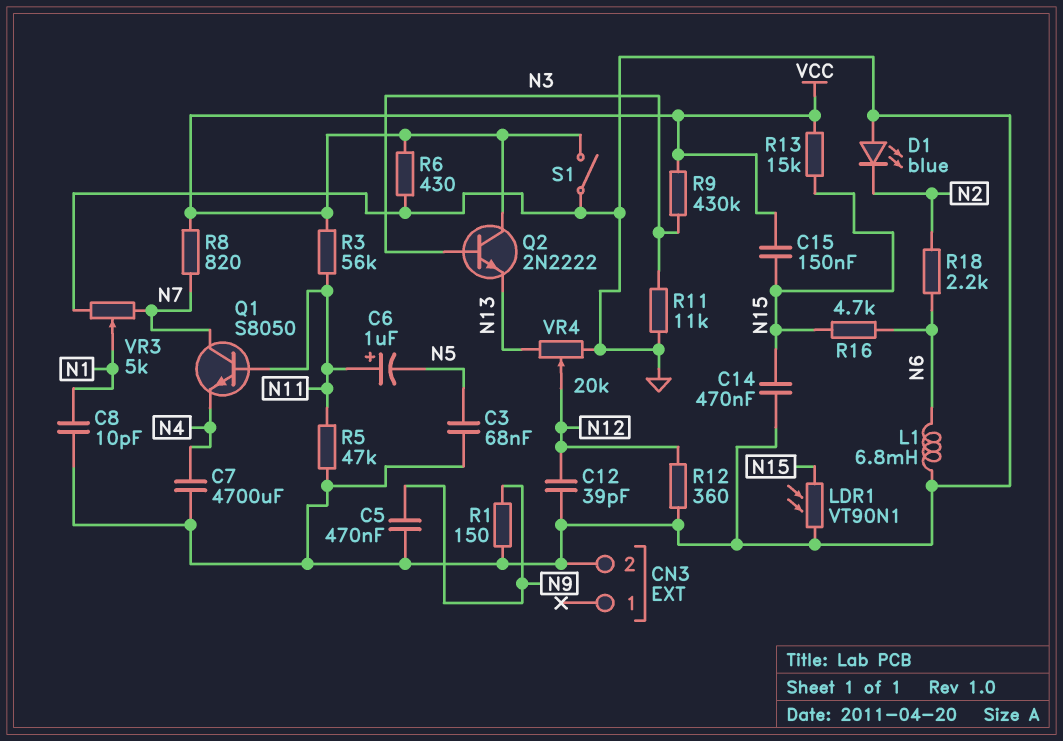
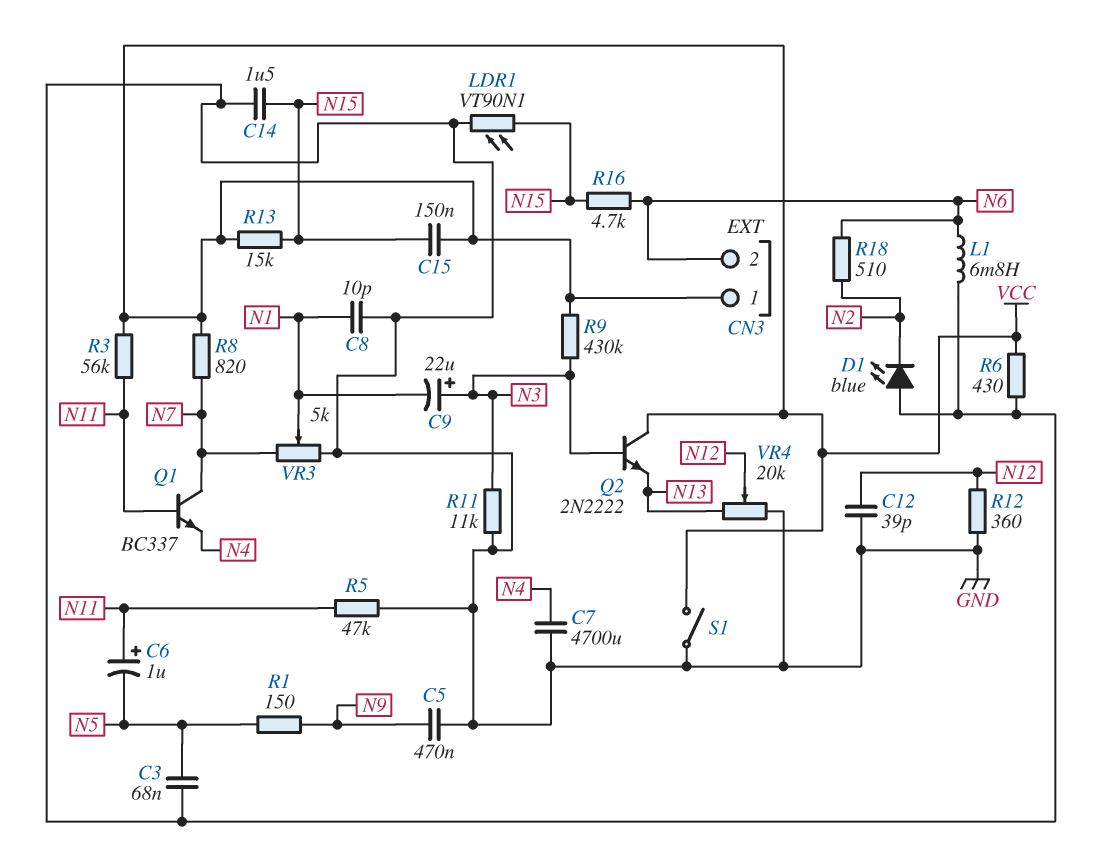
C9: none -> 22uF (plus N3, minus N1)
C14: 470nF (GND, N15) -> 1.5uF (GND, N15)
CN3 pin 1: none -> VCC
CN3 pin 2: GND -> N6
Q1: NPN S8050 (B N11, C N7, E N4) -> NPN BC337 (B N11, C N7, E N4)
R1: 150 (GND, N9) -> 150 (N5, N9)
R18: 2.2k (N2, N6) -> 510 (N2, N6)

